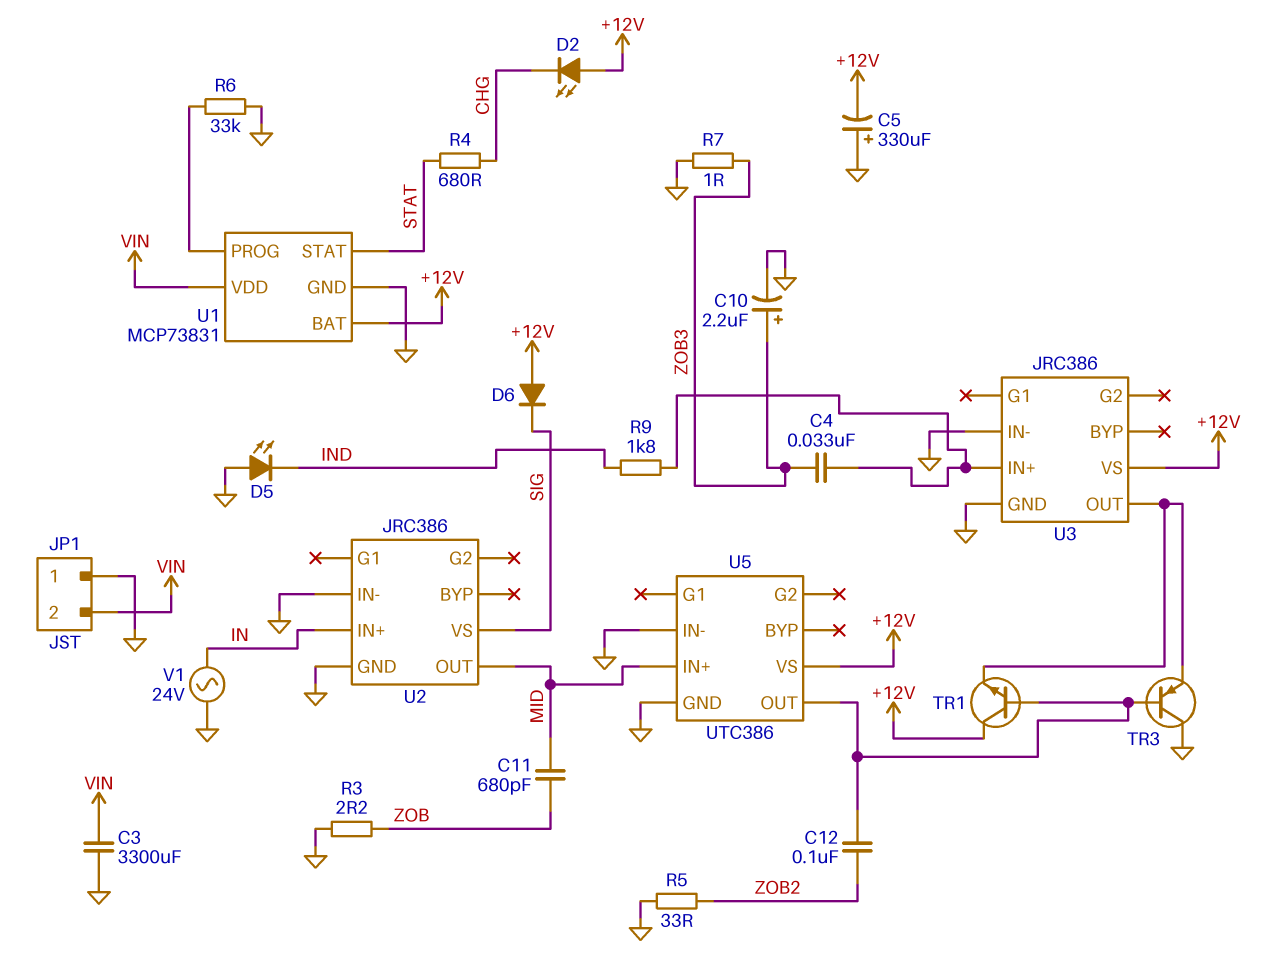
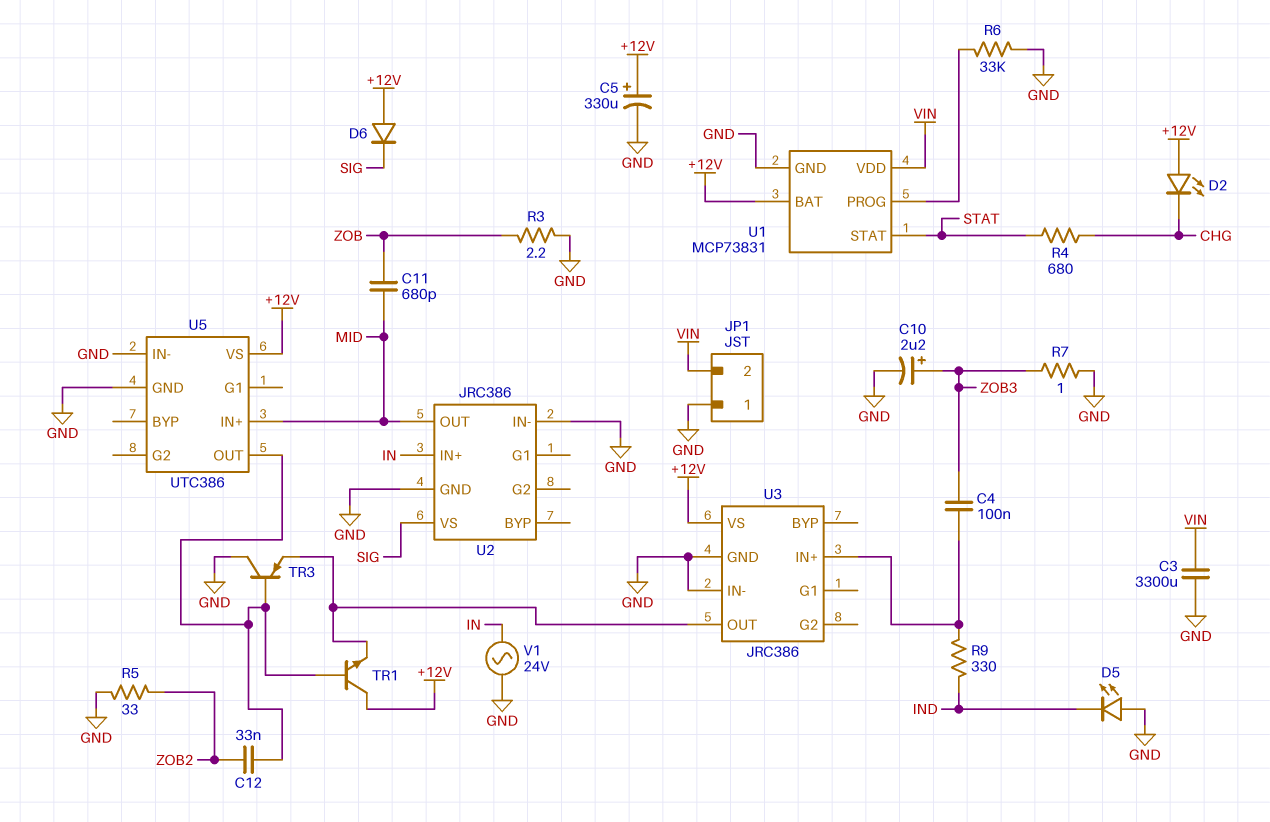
C4: 33nF (U3/IN+, ZOB3) -> 100nF (U3/IN+, ZOB3)
C5: 330uF (plus GND, minus +12V) -> 330uF (plus +12V, minus GND)
C12: 100nF (U5/OUT, ZOB2) -> 33nF (U5/OUT, ZOB2)
R9: 1.8k (IND, U3/IN+) -> 330 (IND, U3/IN+)

